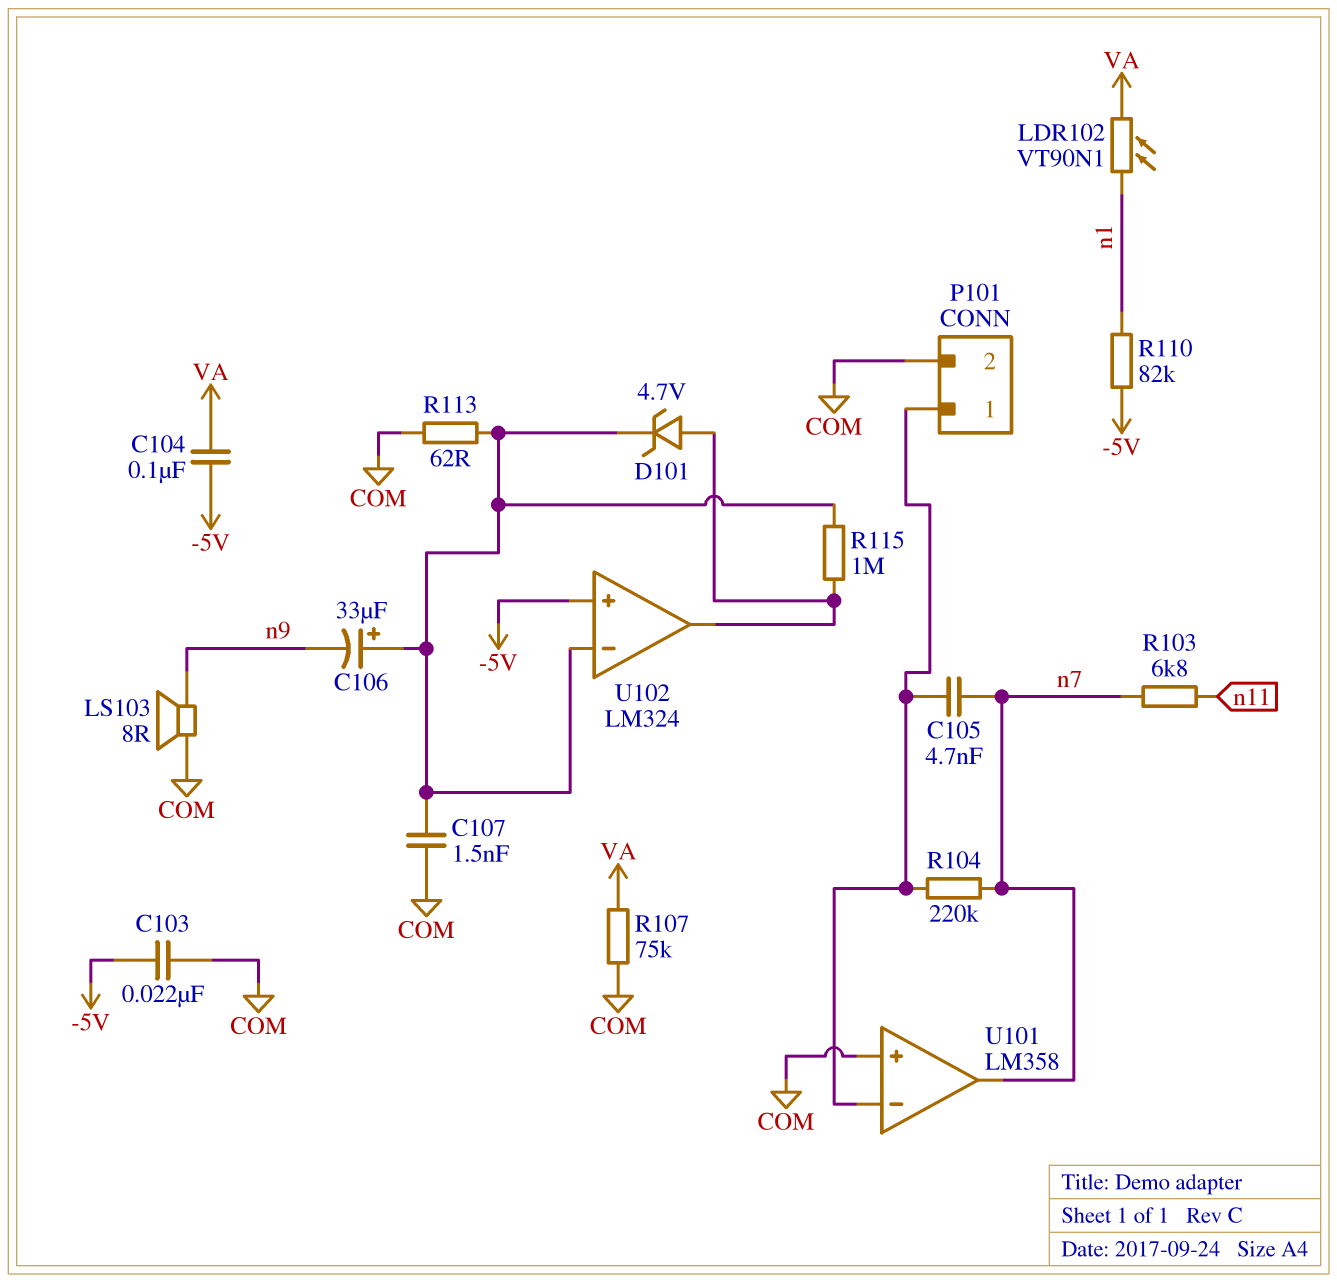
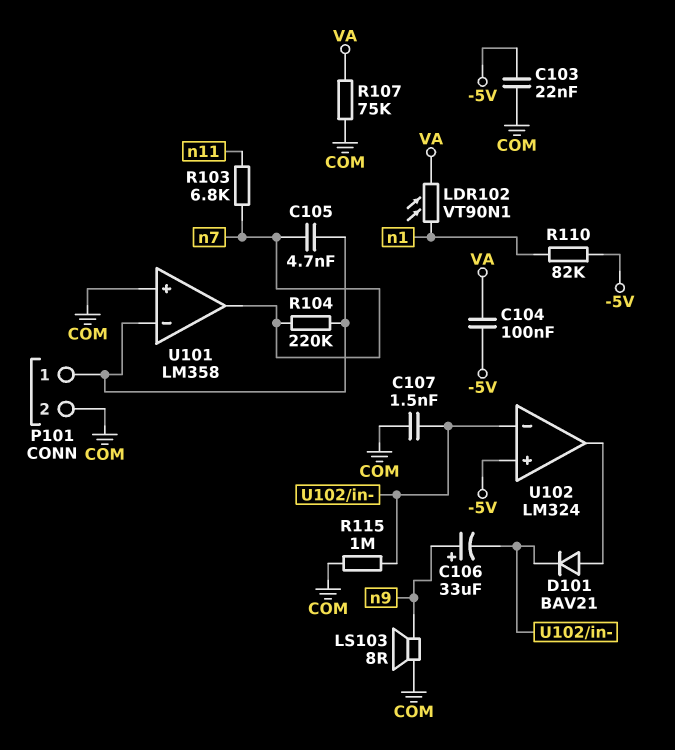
C106: 33uF (plus U102/in-, minus n9) -> 33uF (plus n9, minus U102/in-)
D101: zener 4.7V (A U102/out, K U102/in-) -> diode BAV21 (A U102/out, K U102/in-)
R113: 62 (COM, U102/in-) -> none
R115: 1M (U102/in-, U102/out) -> 1M (COM, U102/in-)

